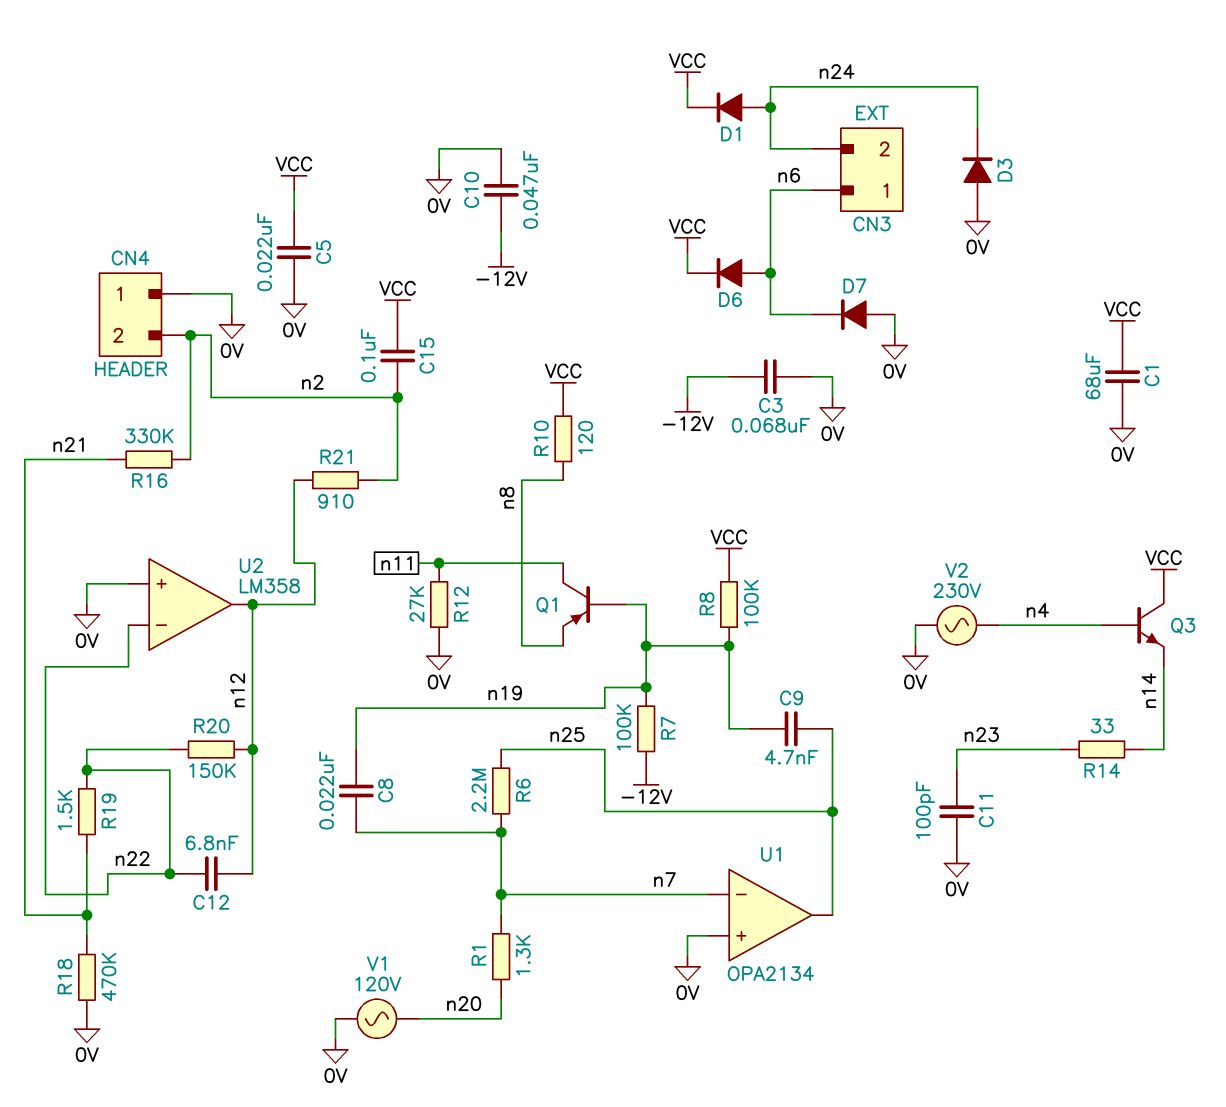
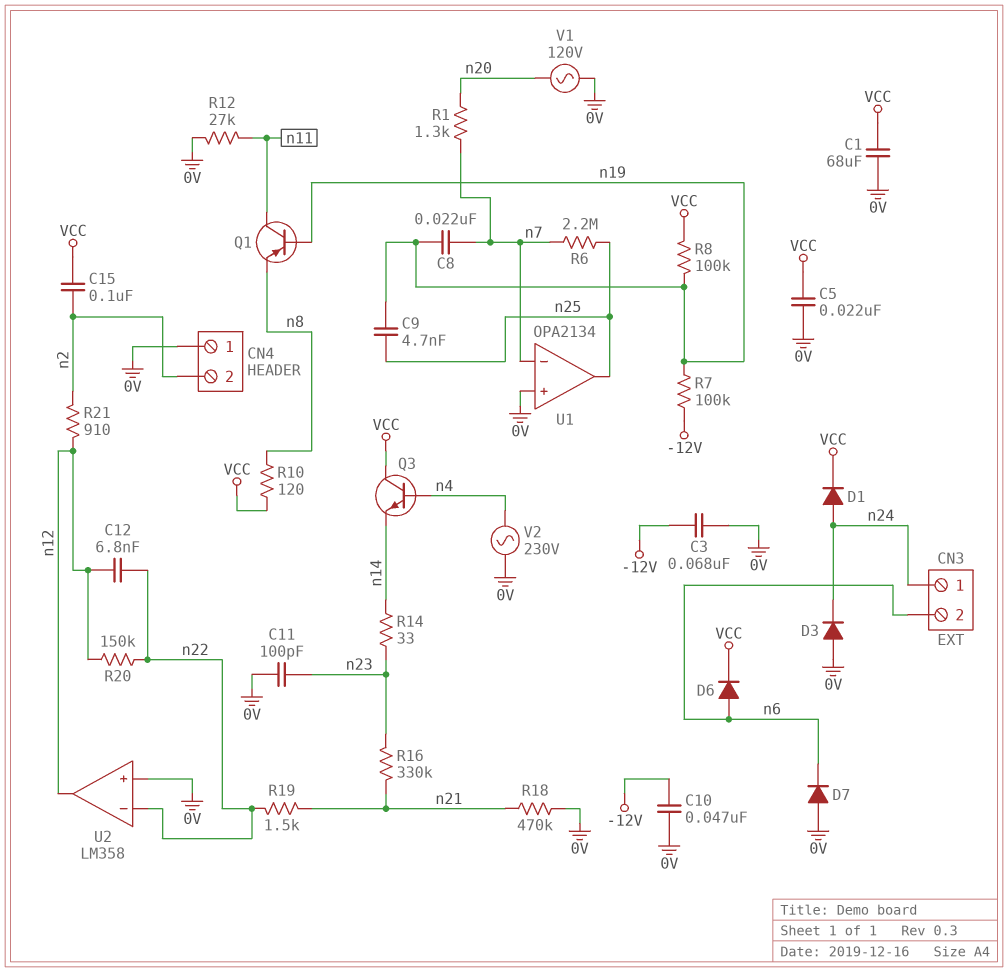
CN3 pin 1: n6 -> n24
CN3 pin 2: n24 -> n6
R16: 330k (n2, n21) -> 330k (n21, n23)

